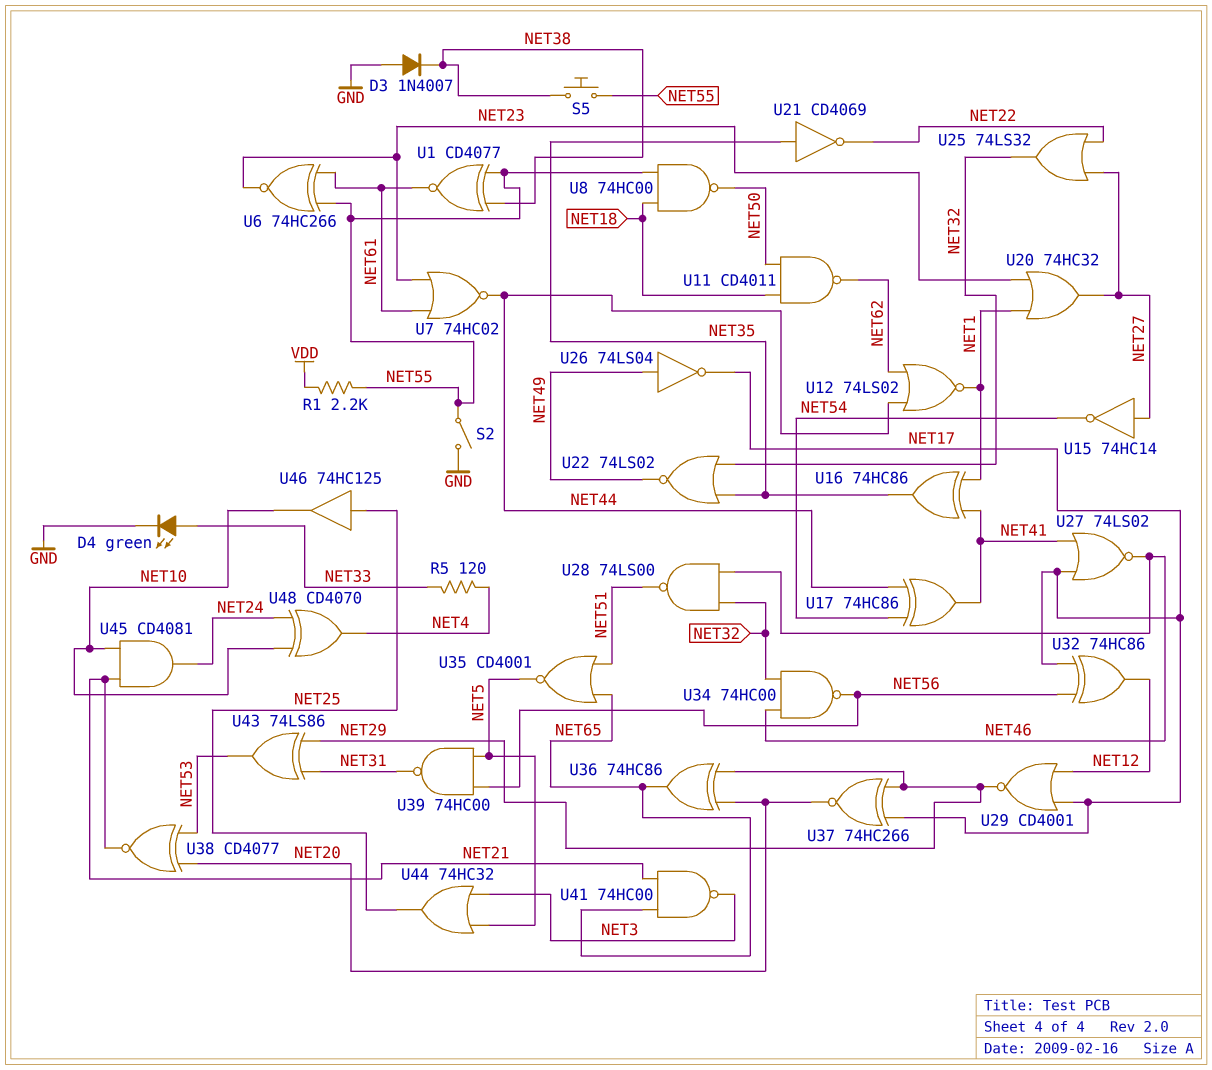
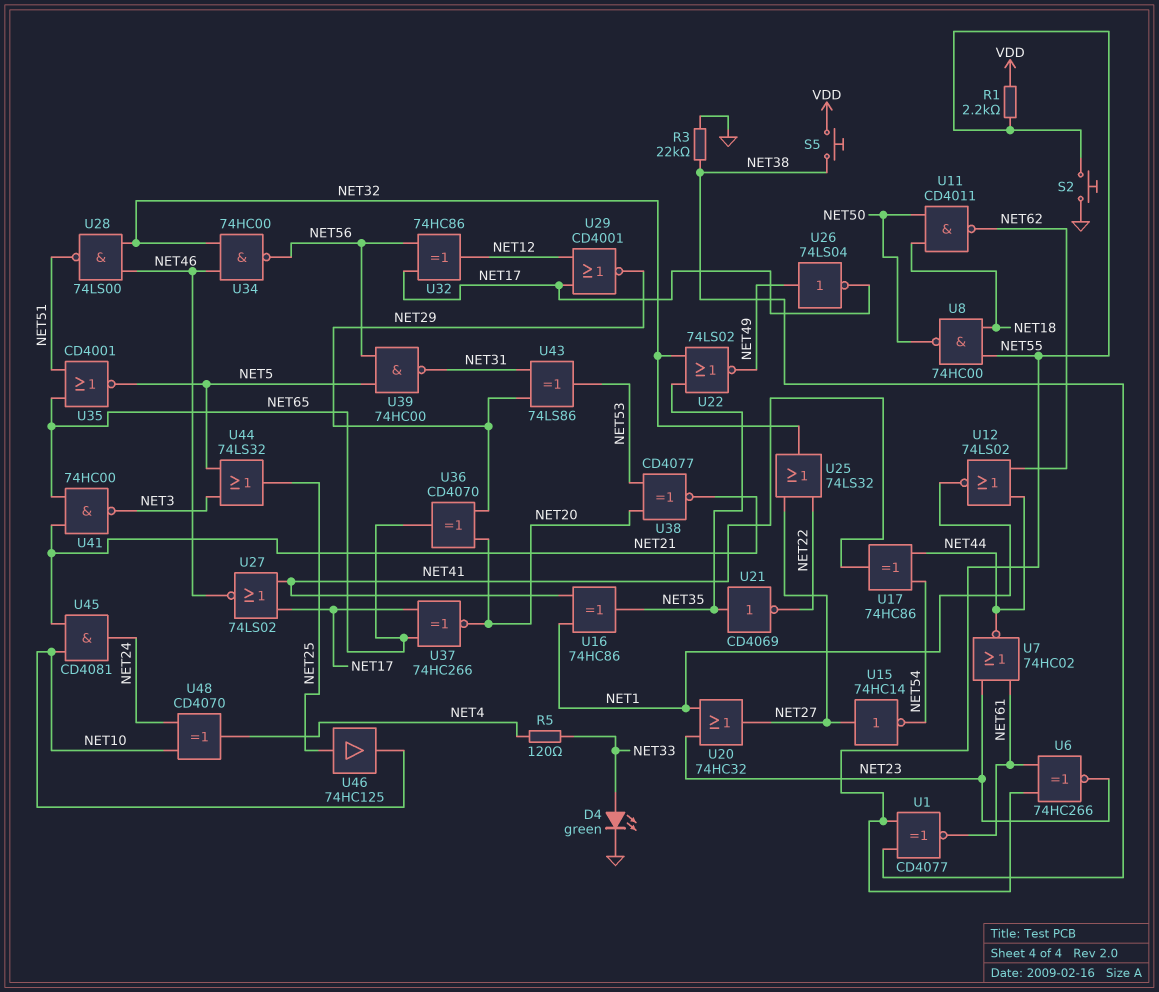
D3: diode 1N4007 (A GND, K NET38) -> none
R3: none -> 22k (GND, NET38)
S2: switch (GND, NET55) -> button (GND, NET55)
S5: button (NET38, NET55) -> button (NET38, VDD)
U36: XOR 74HC86 (in NET20, in NET29, out NET65) -> XOR CD4070 (in NET20, in NET29, out NET65)
U37: XNOR 74HC266 (in NET17, in NET29, out NET20) -> XNOR 74HC266 (in NET17, in NET65, out NET20)
U44: OR 74HC32 (in NET3, in NET5, out NET25) -> OR 74LS32 (in NET3, in NET5, out NET25)

